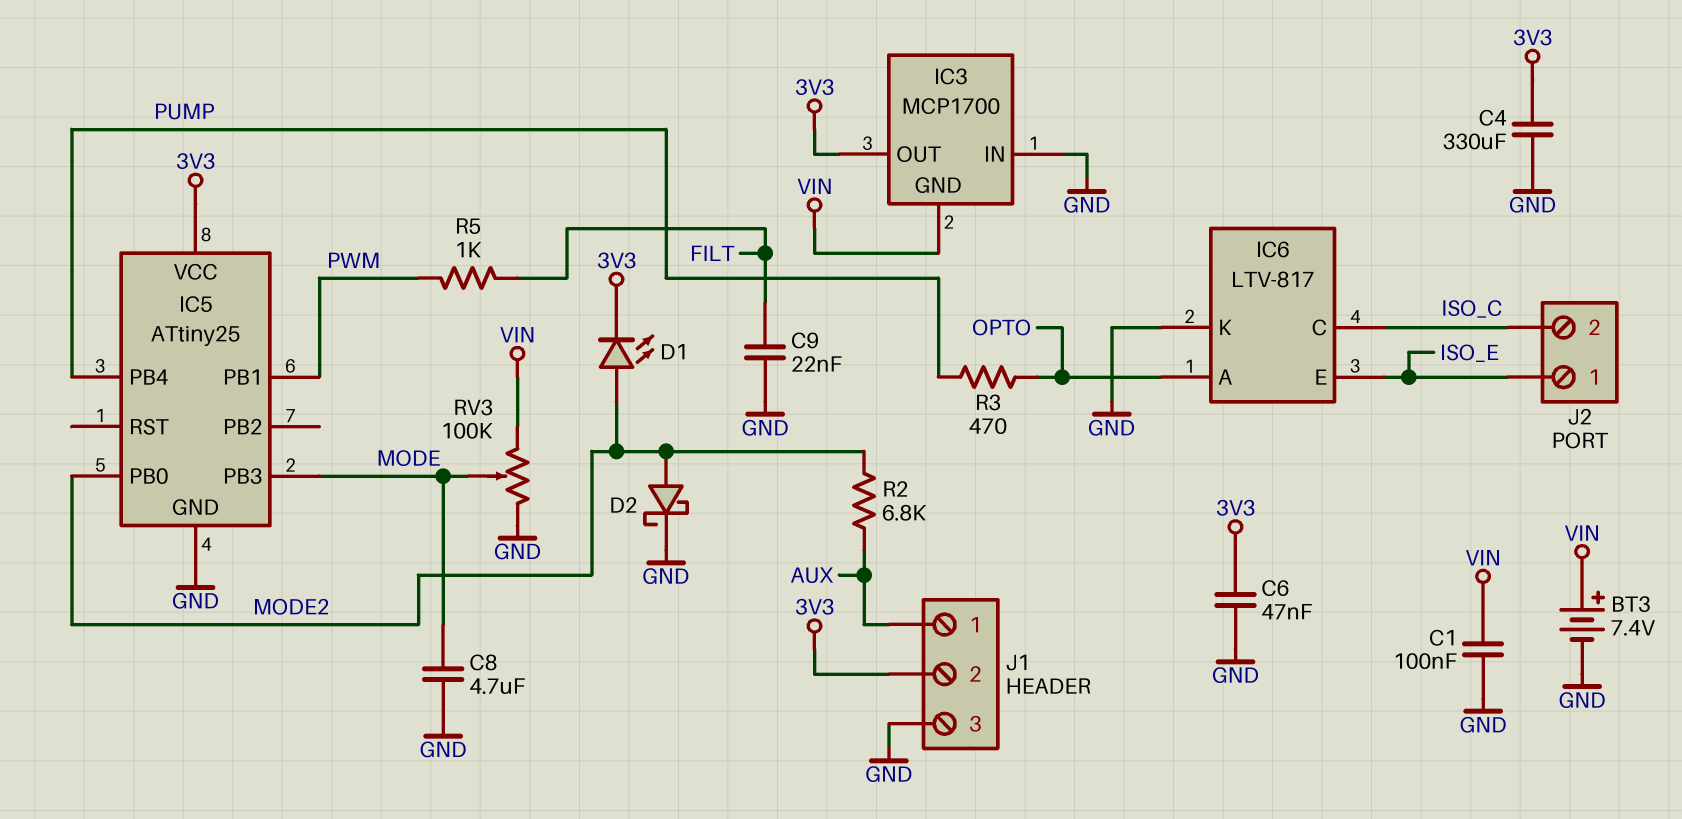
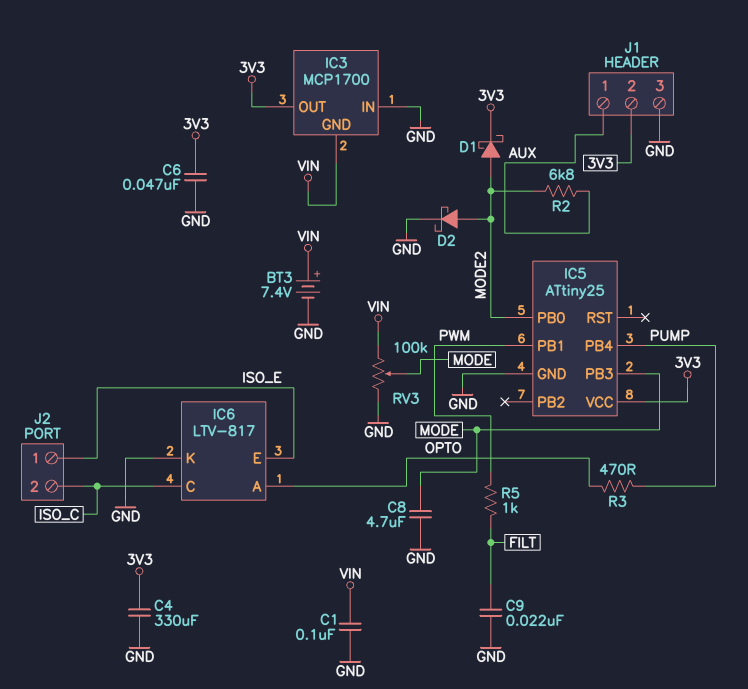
D1: LED (A MODE2, K 3V3) -> schottky (A MODE2, K 3V3)

